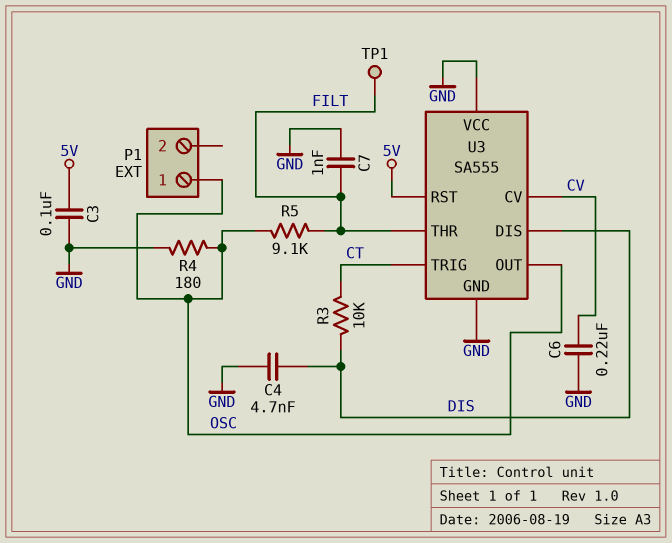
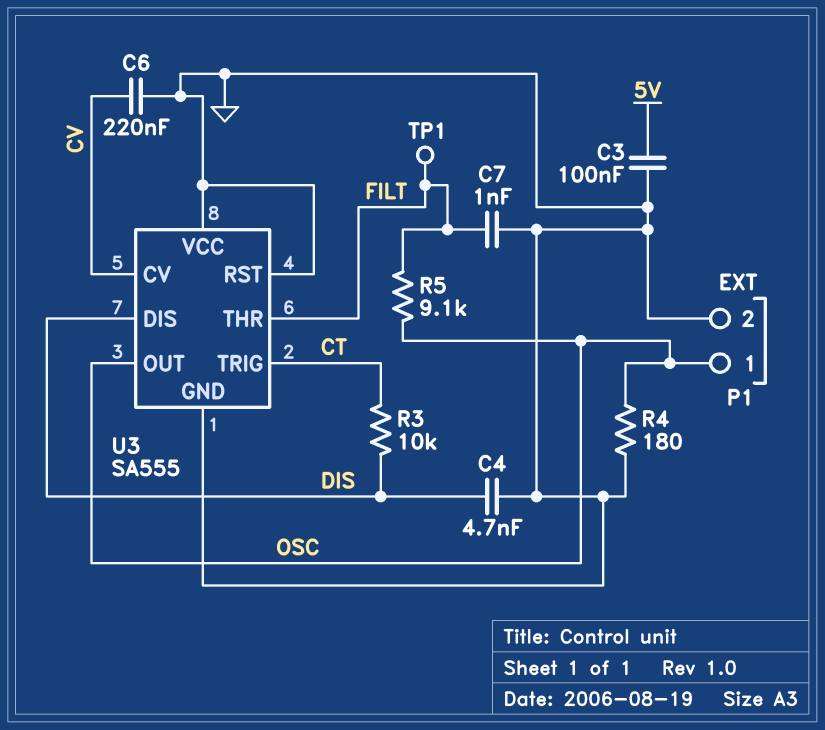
P1 pin 2: none -> GND
U3 pin RST: 5V -> GND

